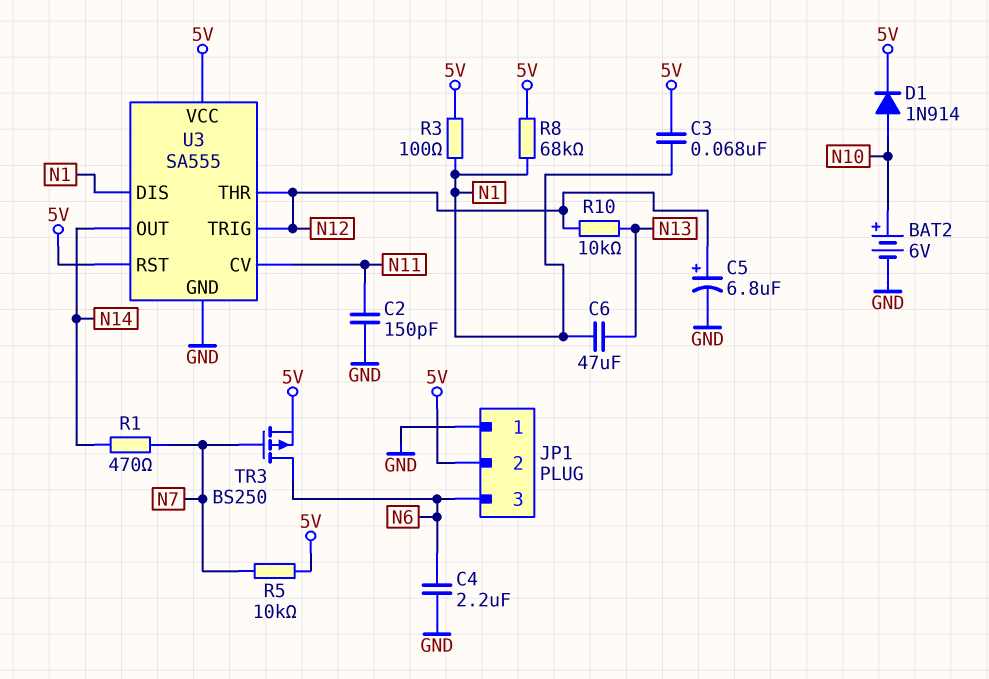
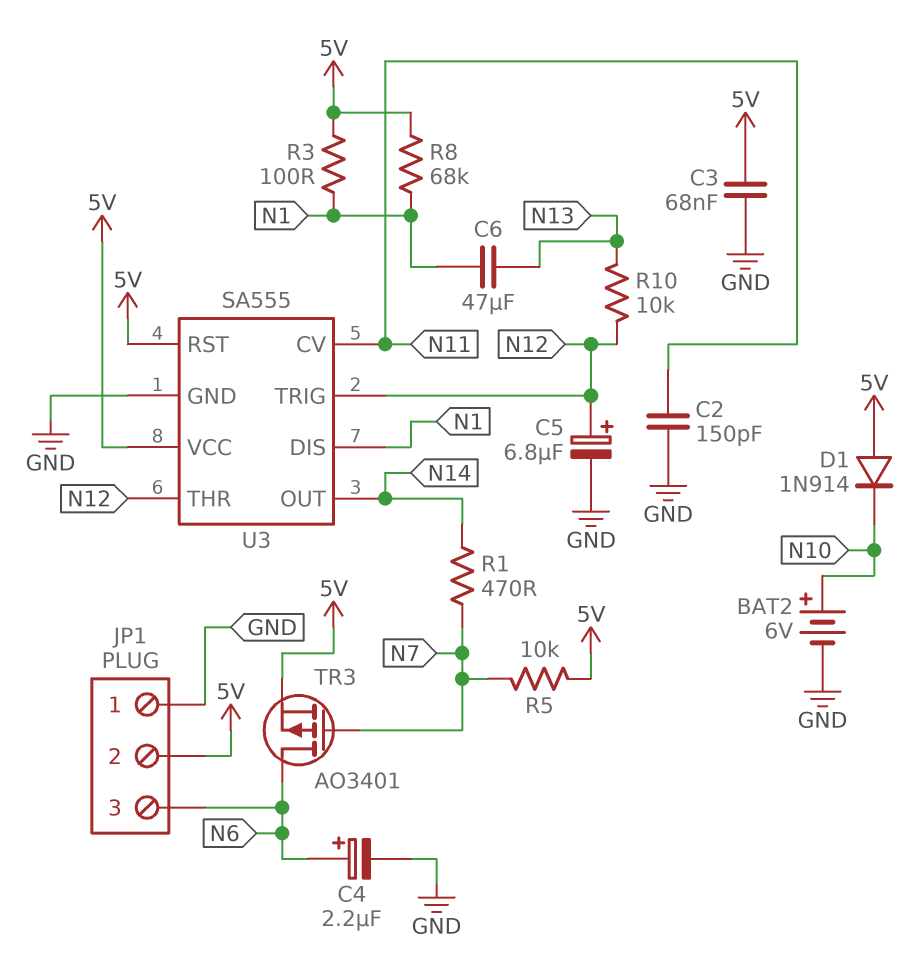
C3: 68nF (5V, N1) -> 68nF (5V, GND)
C4: 2.2uF (GND, N6) -> 2.2uF (plus N6, minus GND)
D1: diode 1N914 (A N10, K 5V) -> diode 1N914 (A 5V, K N10)
TR3: PMOS BS250 (G N7, D N6, S 5V) -> PMOS AO3401 (G N7, D N6, S 5V)

